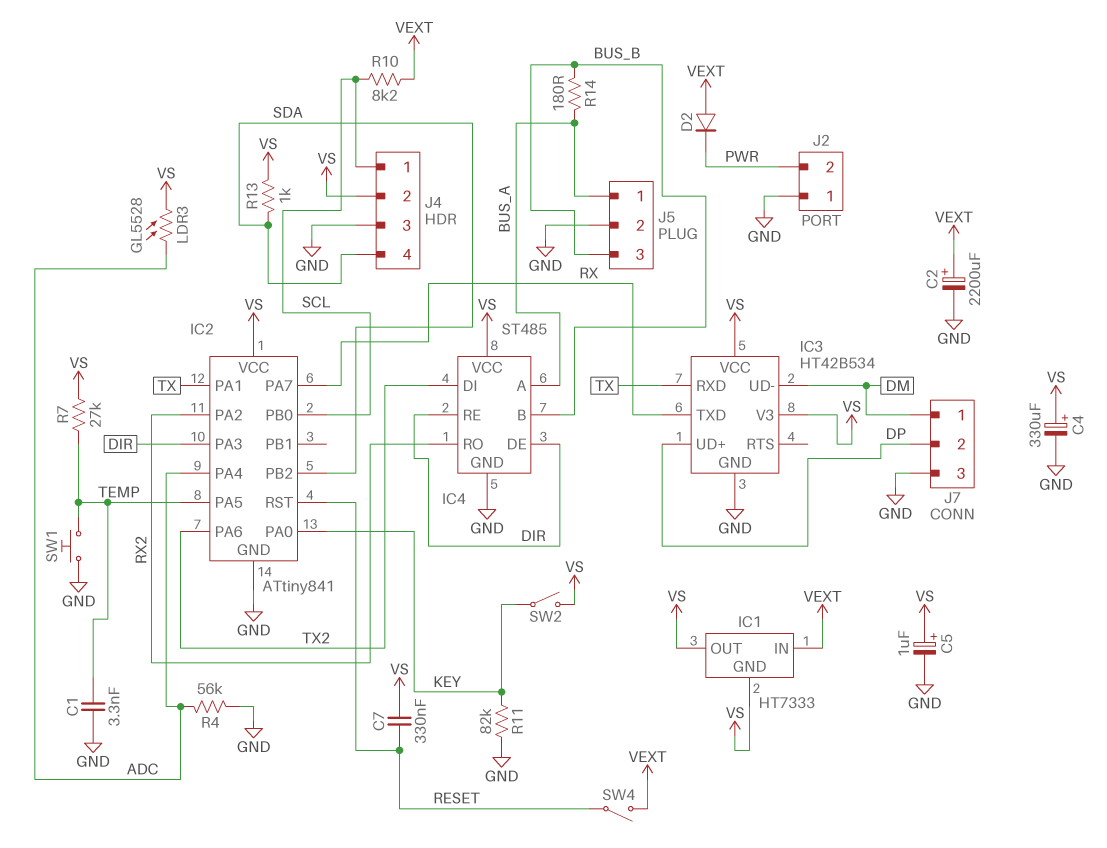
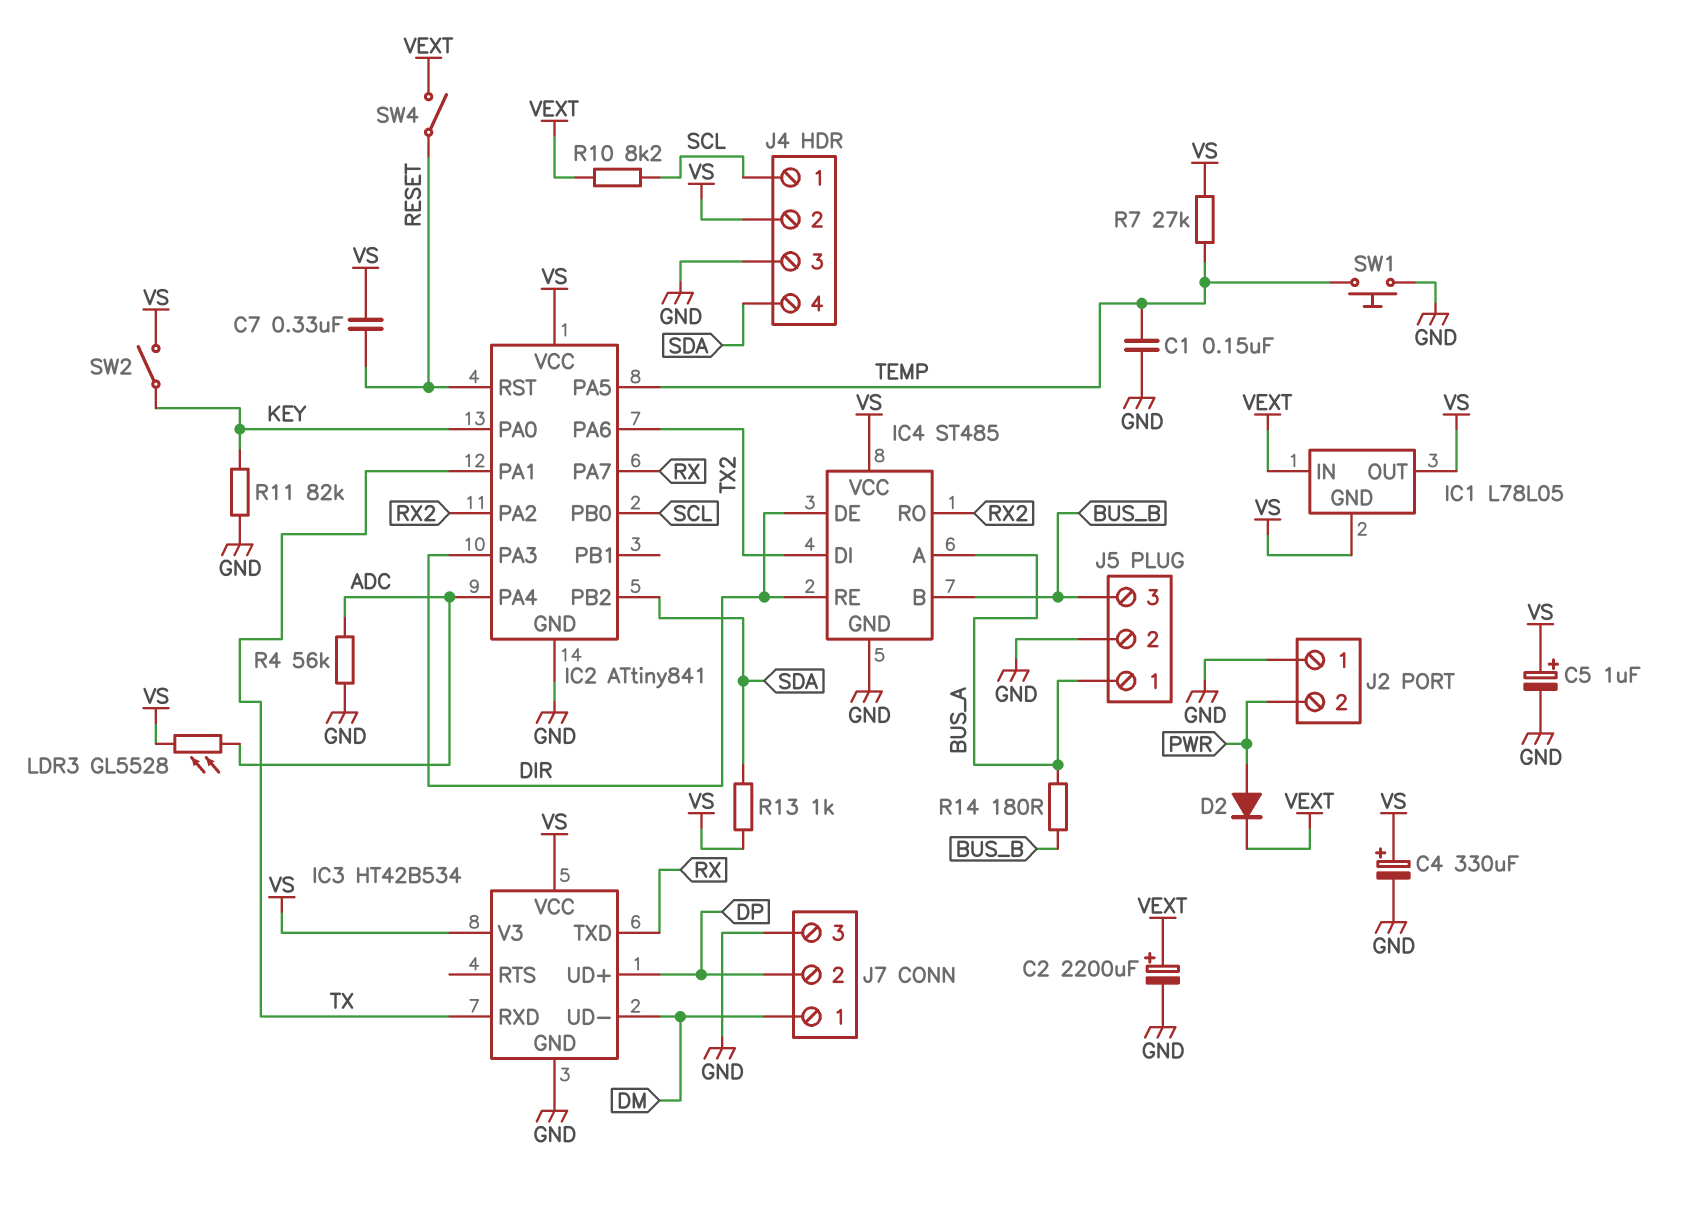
C1: 3.3nF (GND, TEMP) -> 150nF (GND, TEMP)
D2: diode (A VEXT, K PWR) -> diode (A PWR, K VEXT)
IC1: HT7333 -> L78L05

